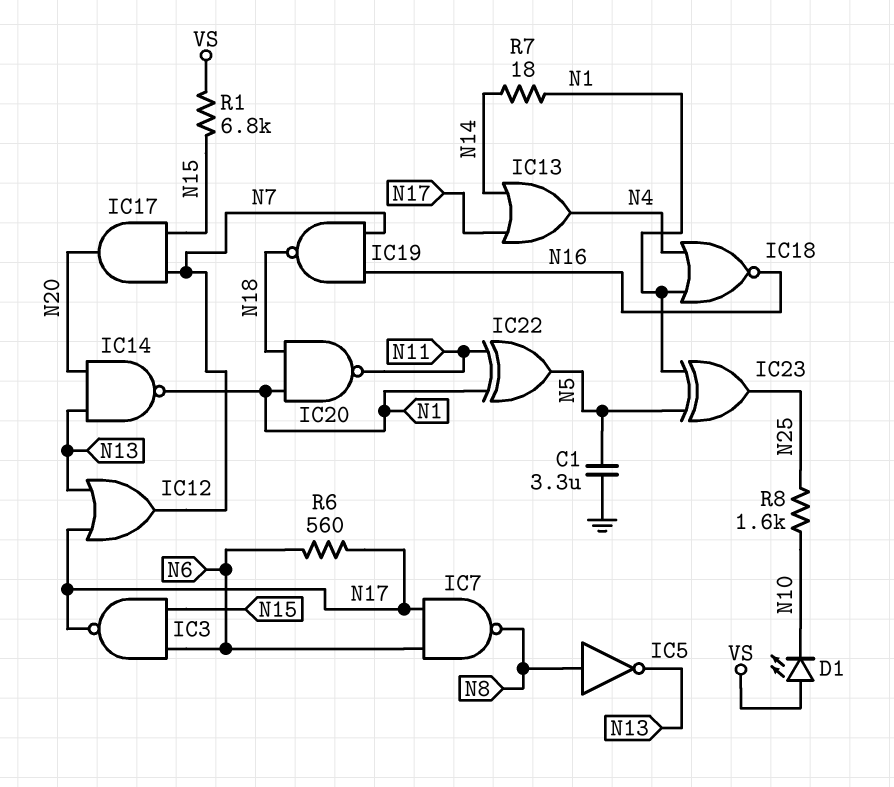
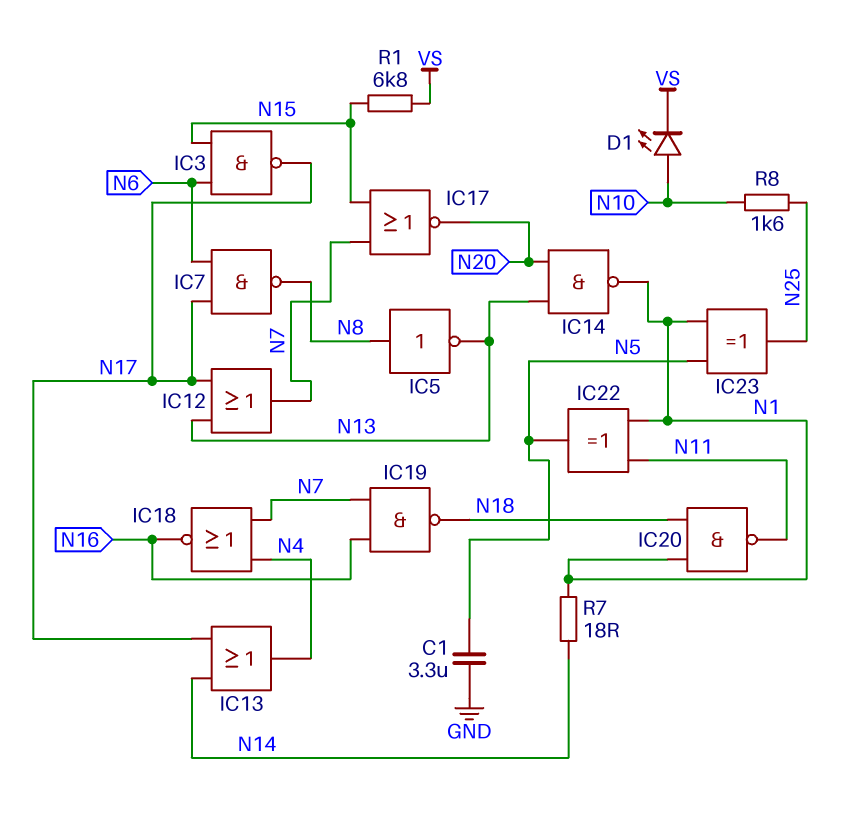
D1: LED (A VS, K N10) -> LED (A N10, K VS)
IC17: AND (in N7, in N15, out N20) -> NOR (in N7, in N15, out N20)
IC18: NOR (in N1, in N4, out N16) -> NOR (in N4, in N7, out N16)
R6: 560 (N6, N17) -> none

